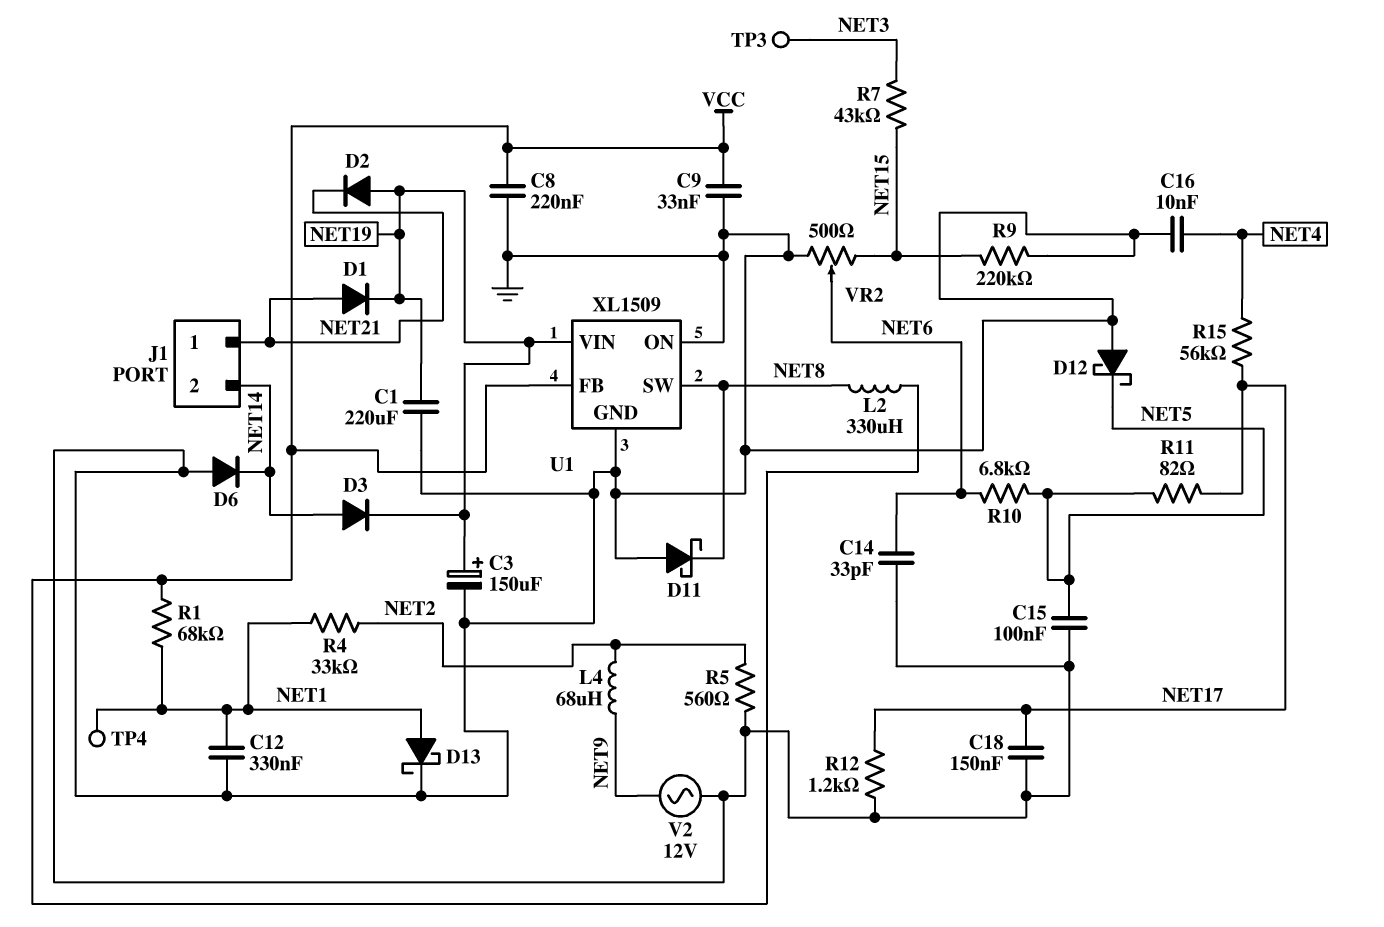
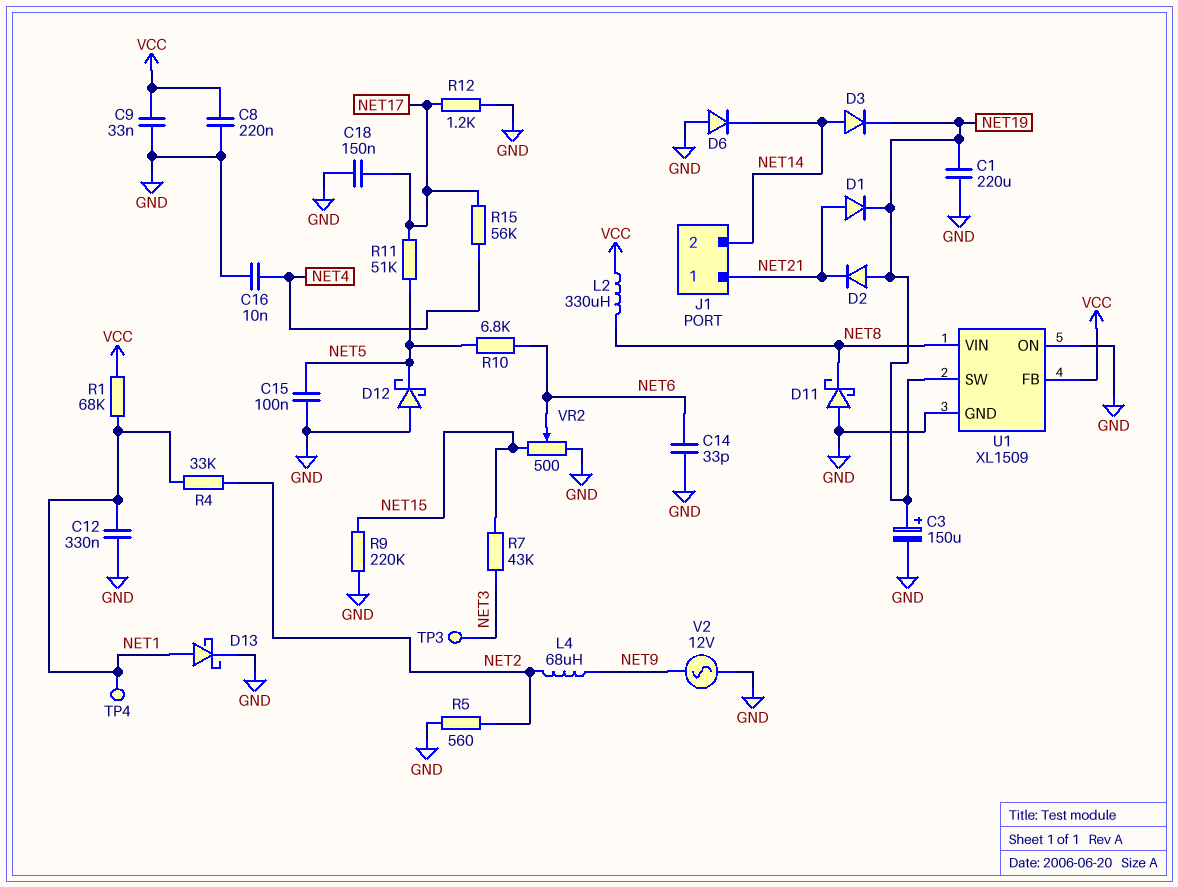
R11: 82 (NET5, NET17) -> 51k (NET5, NET17)
U1 pin SW: NET8 -> NET19
U1 pin VIN: NET19 -> NET8

